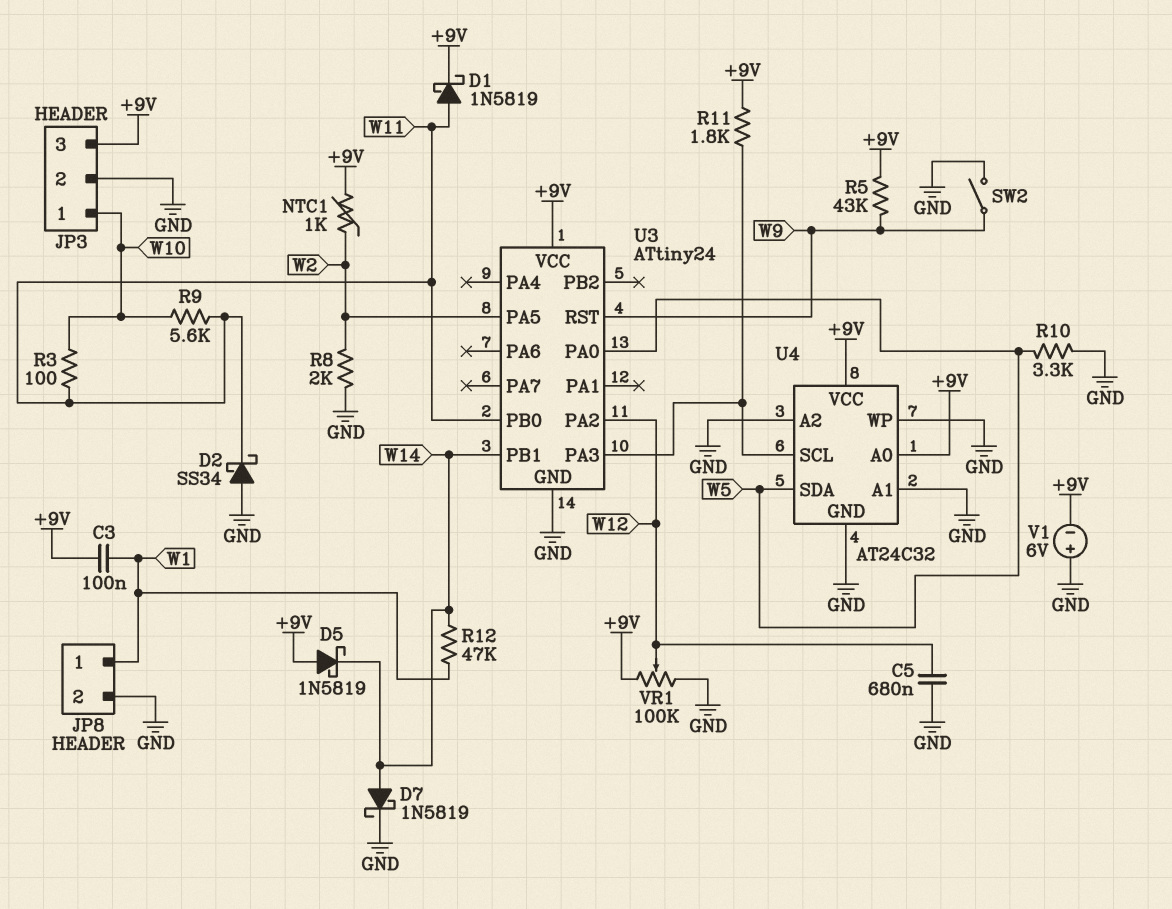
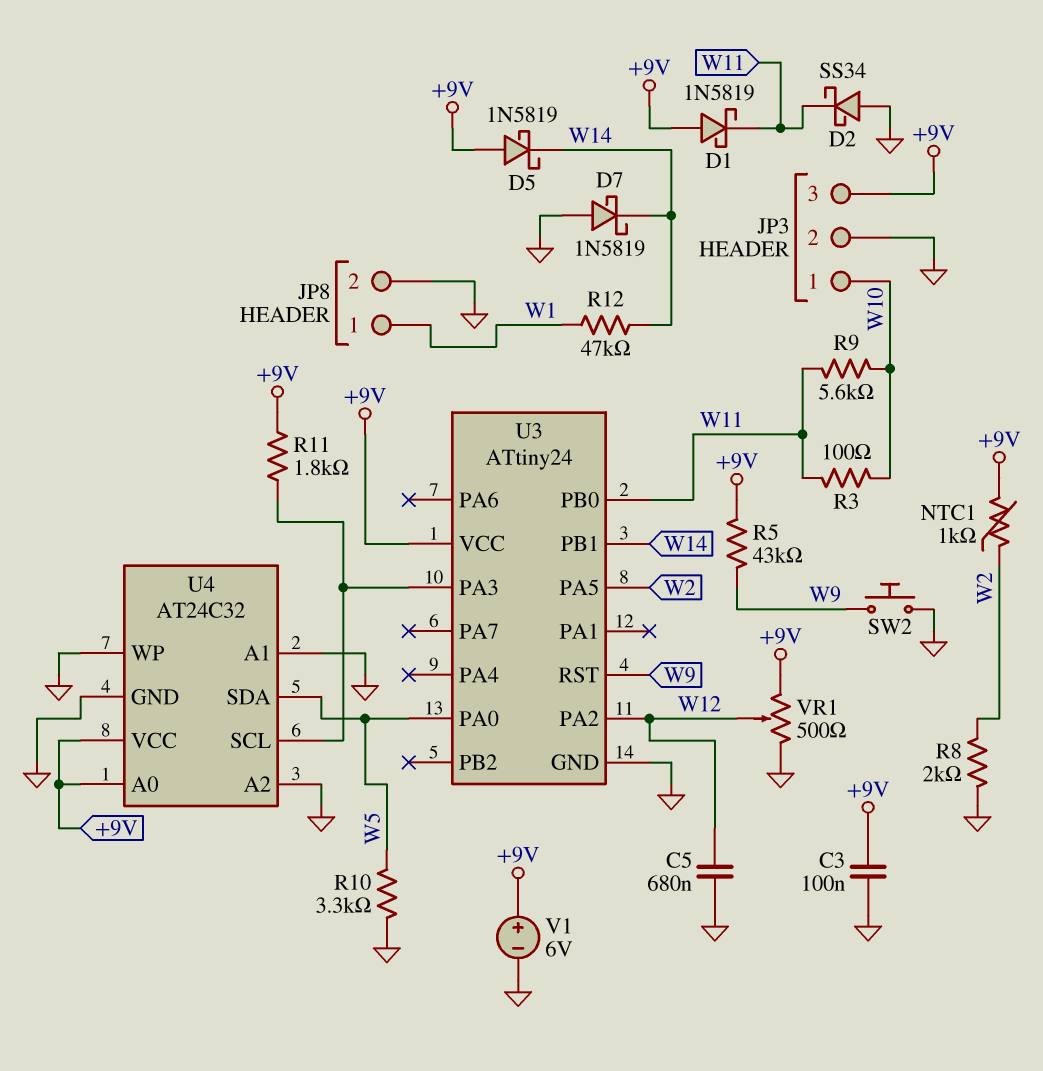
C3: 100nF (+9V, W1) -> 100nF (+9V, GND)
D1: schottky 1N5819 (A W11, K +9V) -> schottky 1N5819 (A +9V, K W11)
D7: schottky 1N5819 (A W14, K GND) -> schottky 1N5819 (A GND, K W14)
SW2: switch (GND, W9) -> button (GND, W9)
V1: 6V (plus GND, minus +9V) -> 6V (plus +9V, minus GND)
VR1: 100k (+9V, GND, wiper W12) -> 500 (+9V, GND, wiper W12)

